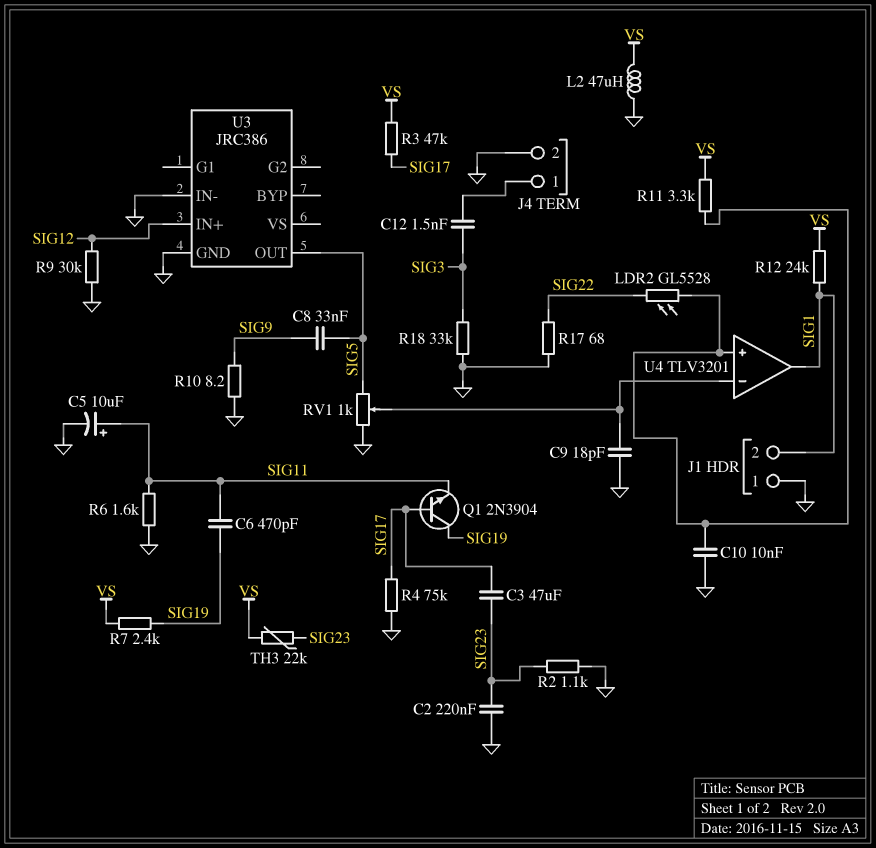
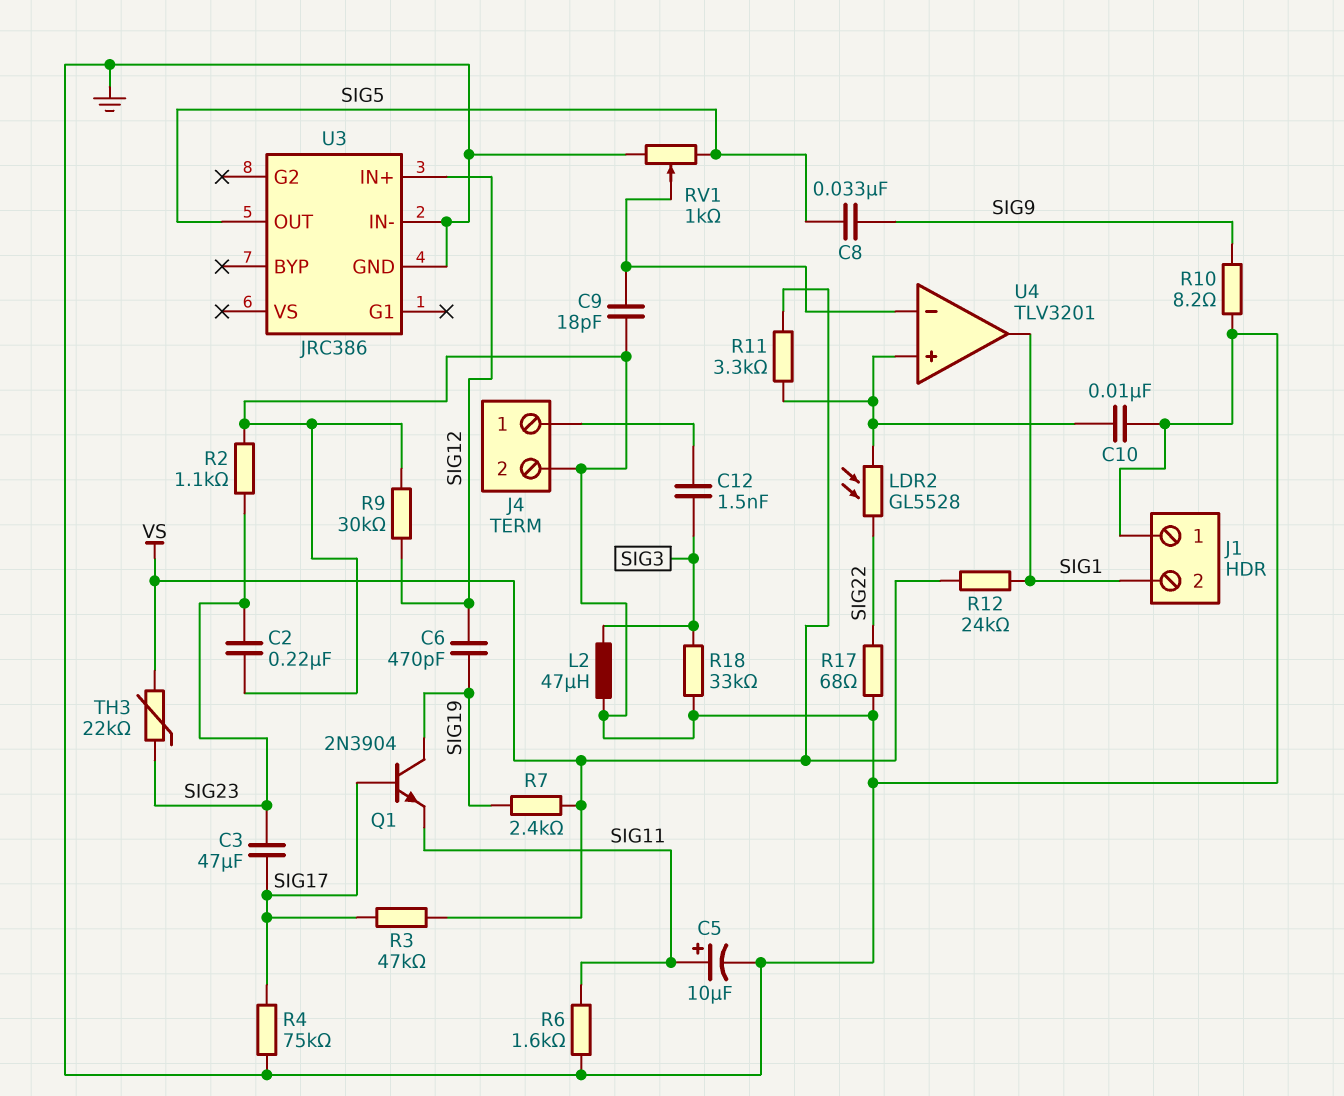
C6: 470pF (SIG11, SIG19) -> 470pF (SIG12, SIG19)
L2: 47uH (GND, VS) -> 47uH (GND, SIG3)

